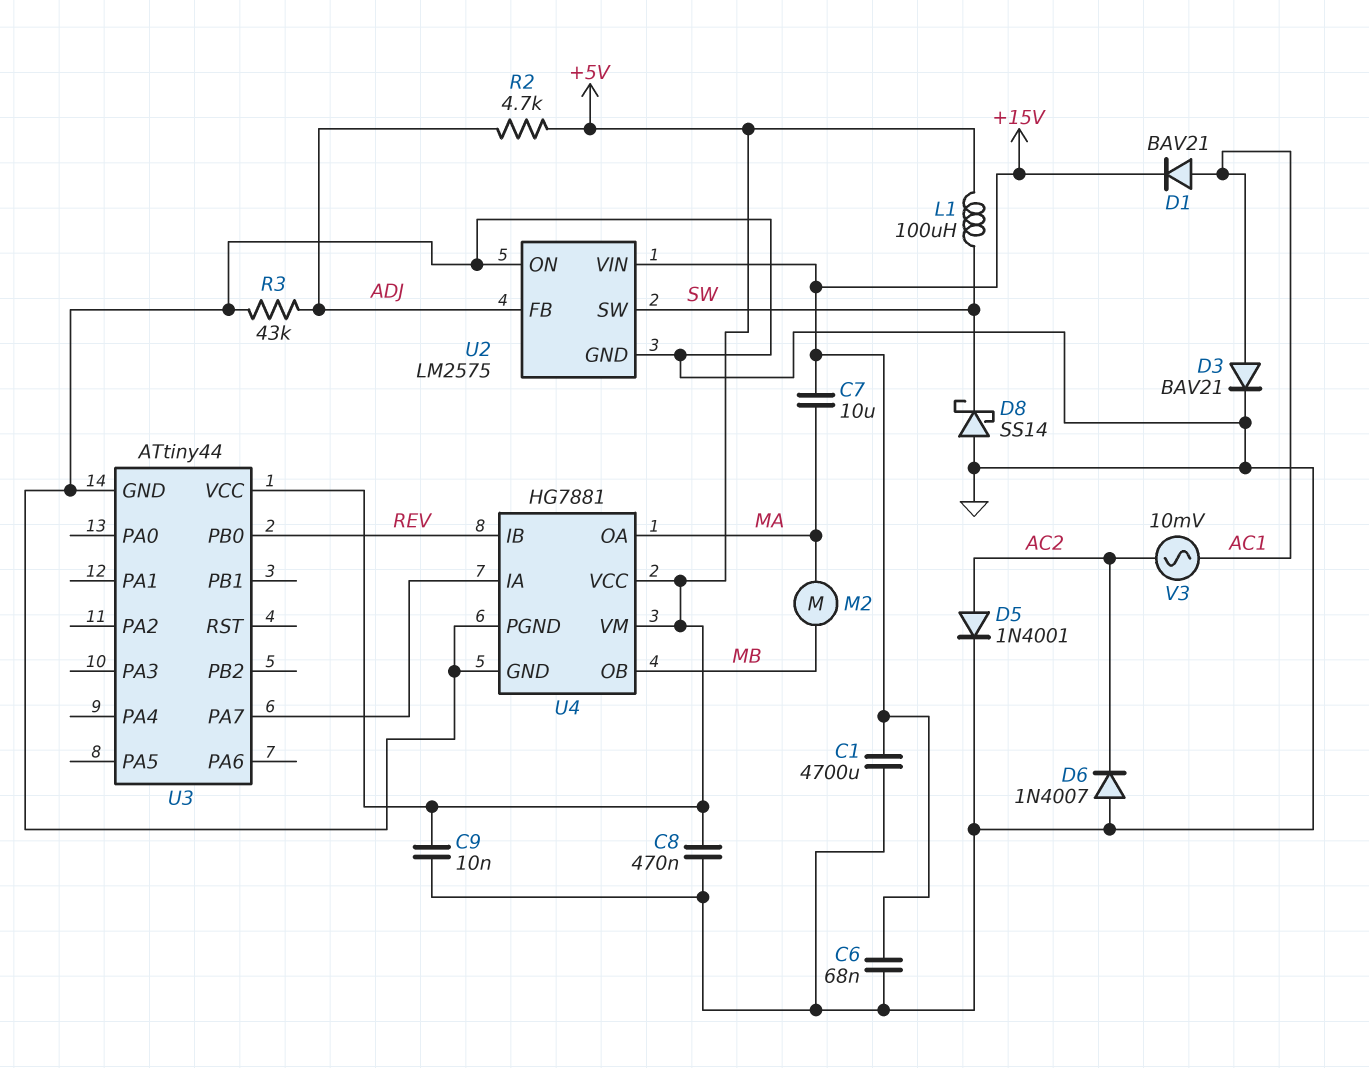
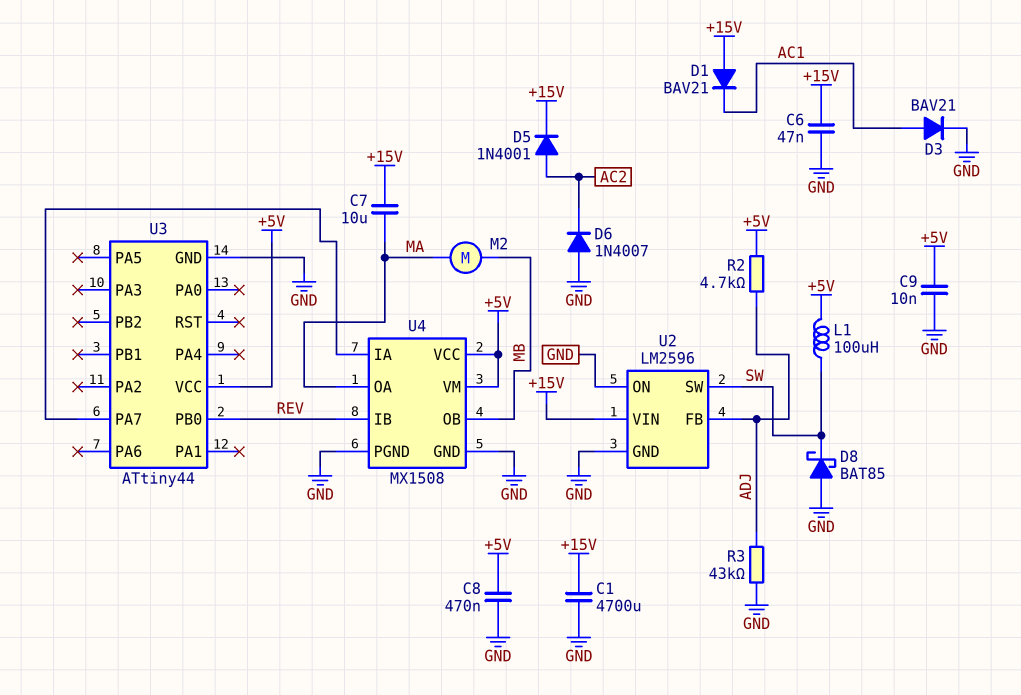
C6: 68nF (+15V, GND) -> 47nF (+15V, GND)
D1: diode BAV21 (A AC1, K +15V) -> diode BAV21 (A +15V, K AC1)
D5: diode 1N4001 (A AC2, K GND) -> diode 1N4001 (A AC2, K +15V)
D8: schottky SS14 (A GND, K SW) -> schottky BAT85 (A GND, K SW)
U2: LM2575 -> LM2596
U4: HG7881 -> MX1508
V3: AC 10mV (AC1, AC2) -> none

